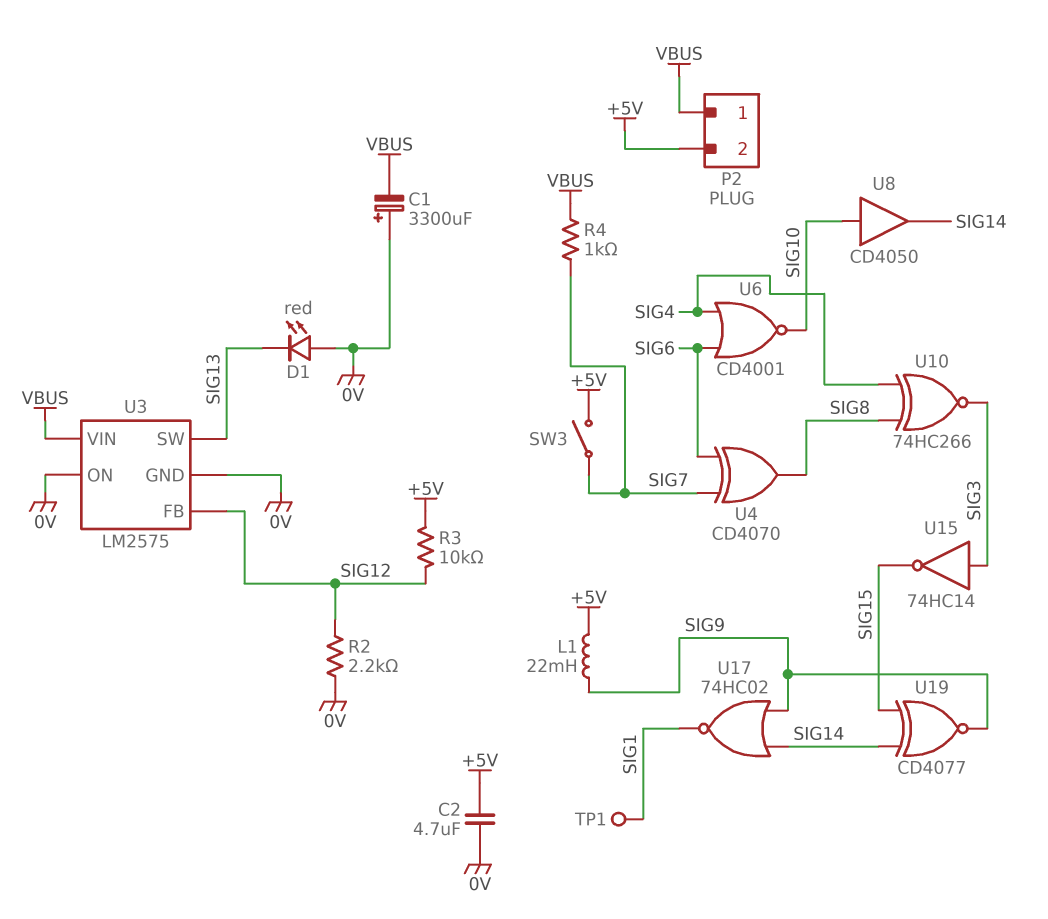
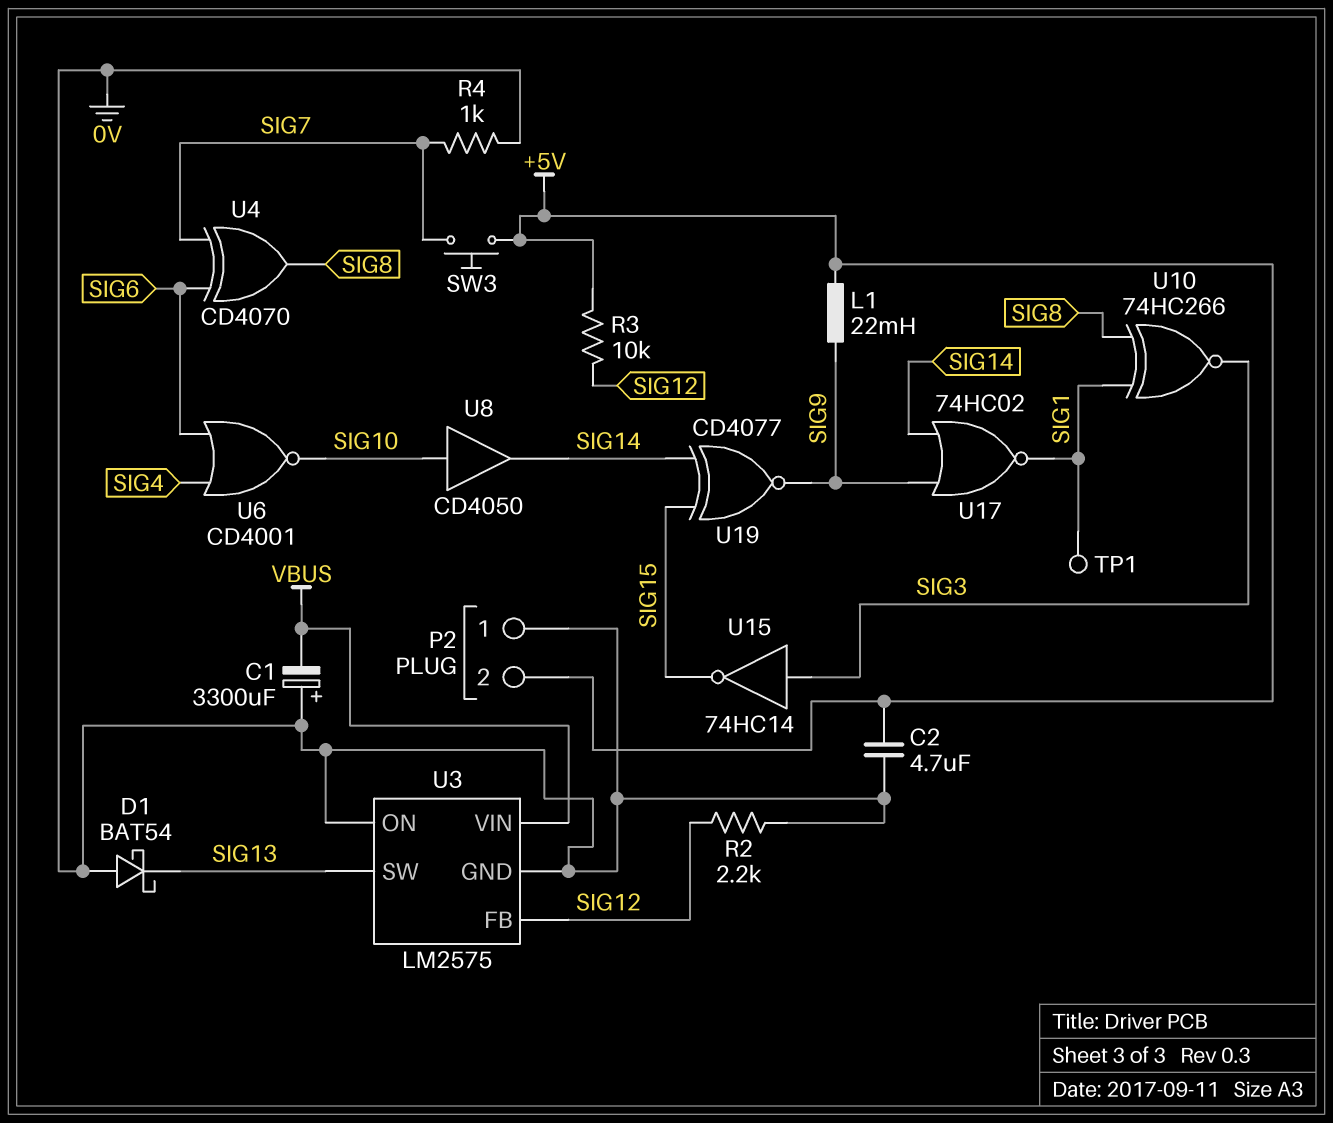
D1: LED red (A 0V, K SIG13) -> schottky BAT54 (A 0V, K SIG13)
P2 pin 1: VBUS -> 0V
R4: 1k (SIG7, VBUS) -> 1k (0V, SIG7)
SW3: switch (+5V, SIG7) -> button (+5V, SIG7)
U10: XNOR 74HC266 (in SIG4, in SIG8, out SIG3) -> XNOR 74HC266 (in SIG1, in SIG8, out SIG3)

